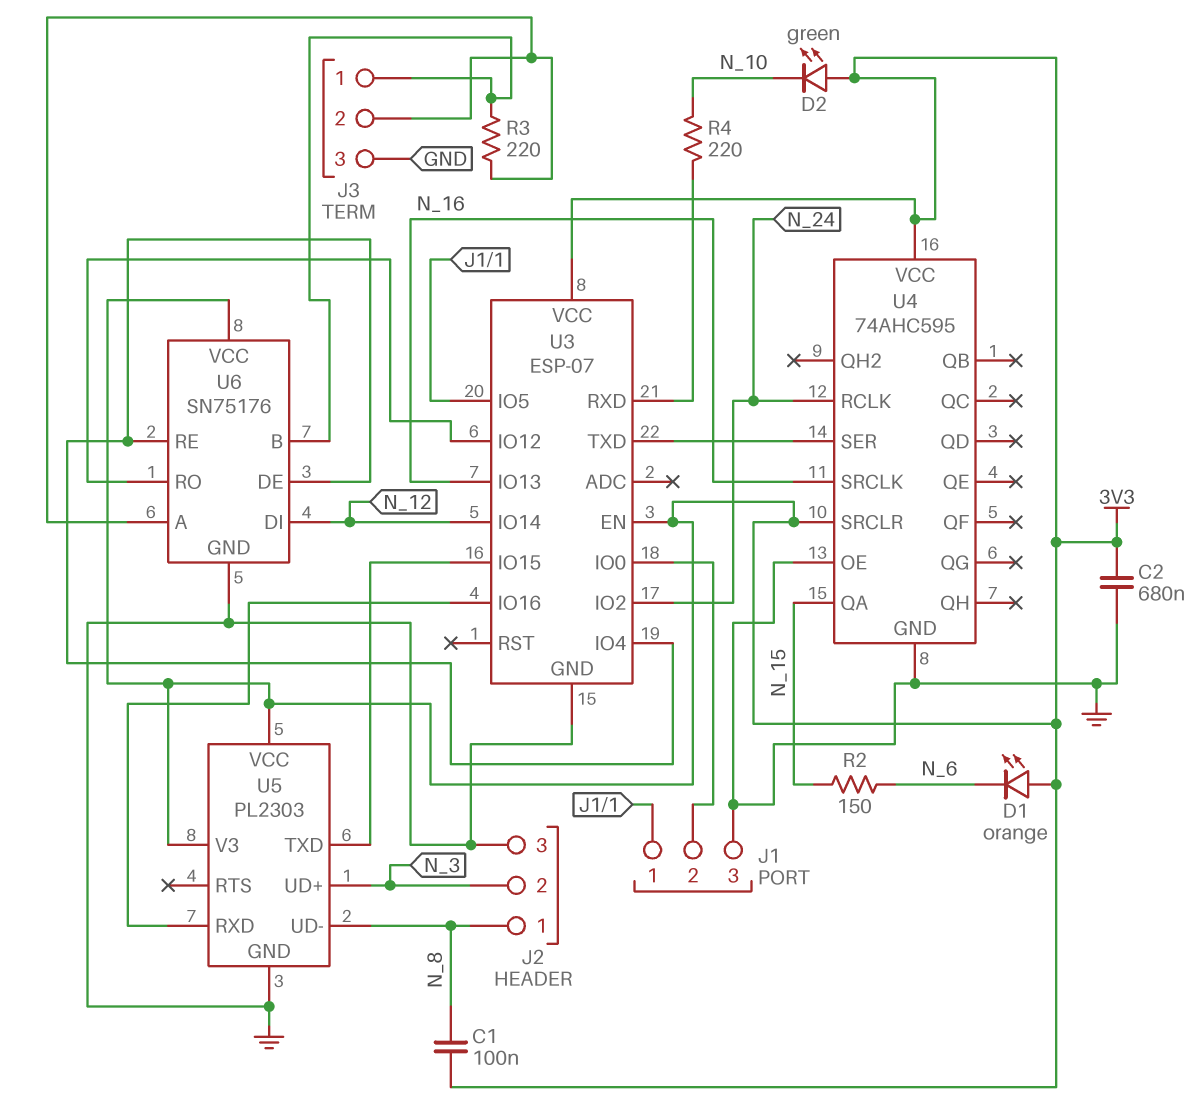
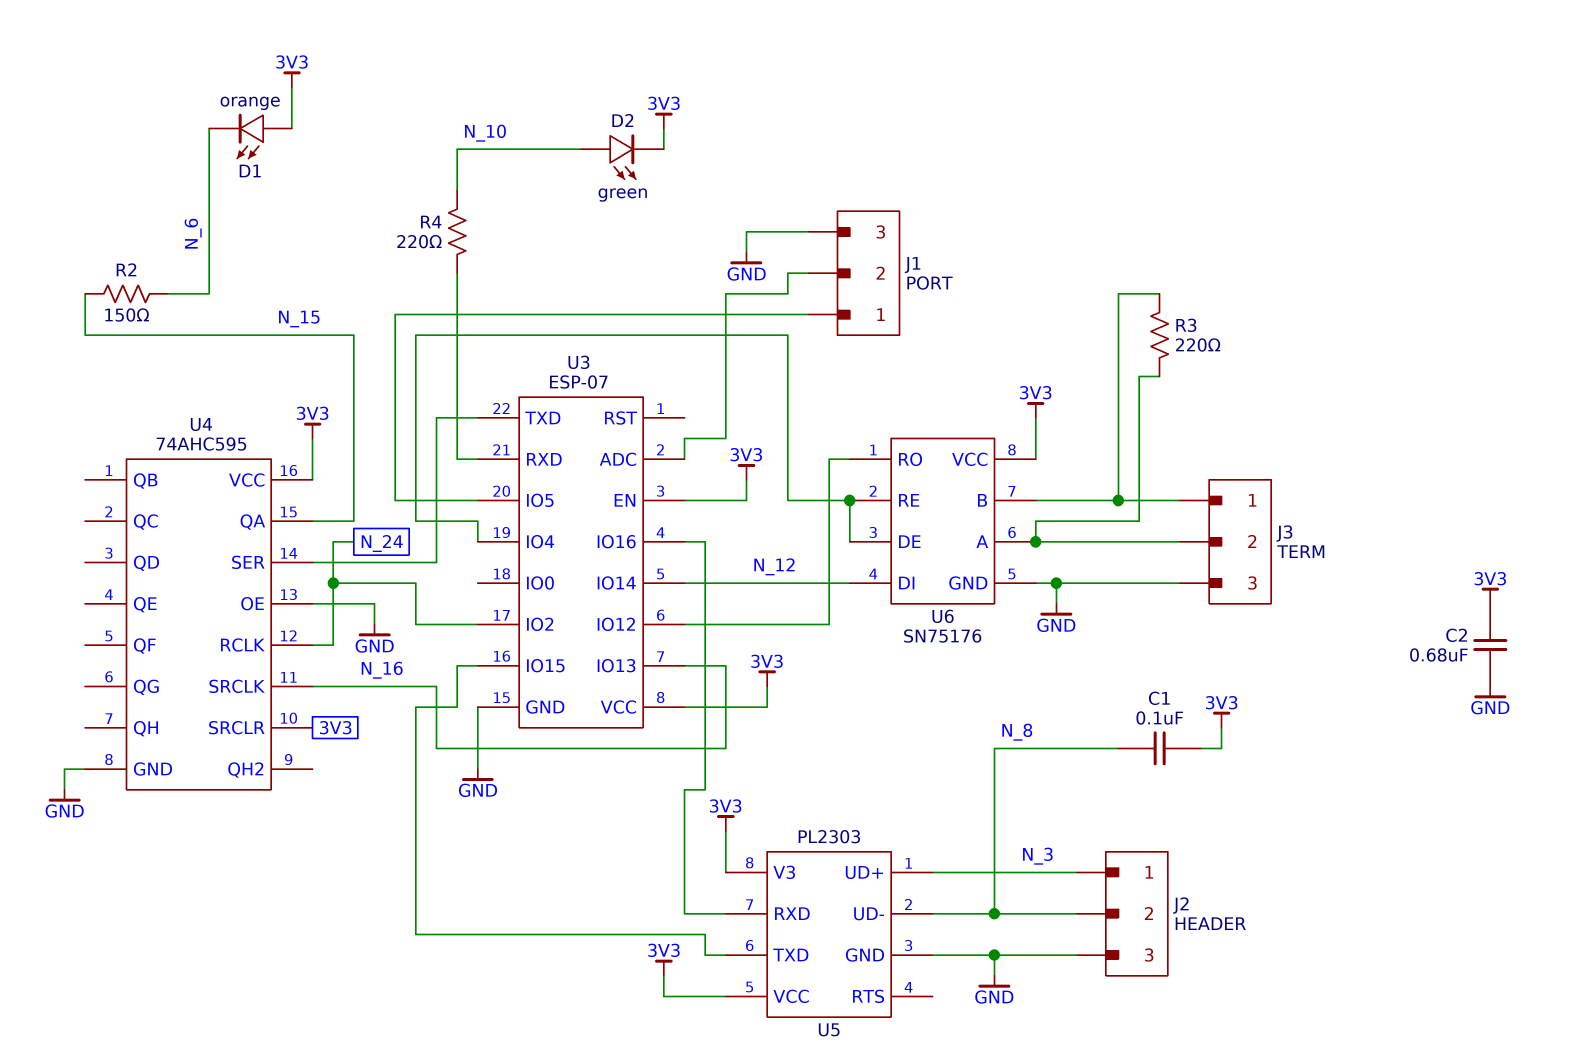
D2: LED green (A 3V3, K N_10) -> LED green (A N_10, K 3V3)
J2 pin 1: N_8 -> N_3
J2 pin 2: N_3 -> N_8
U3 pin ADC: none -> J1/2
U3 pin IO0: J1/2 -> none

